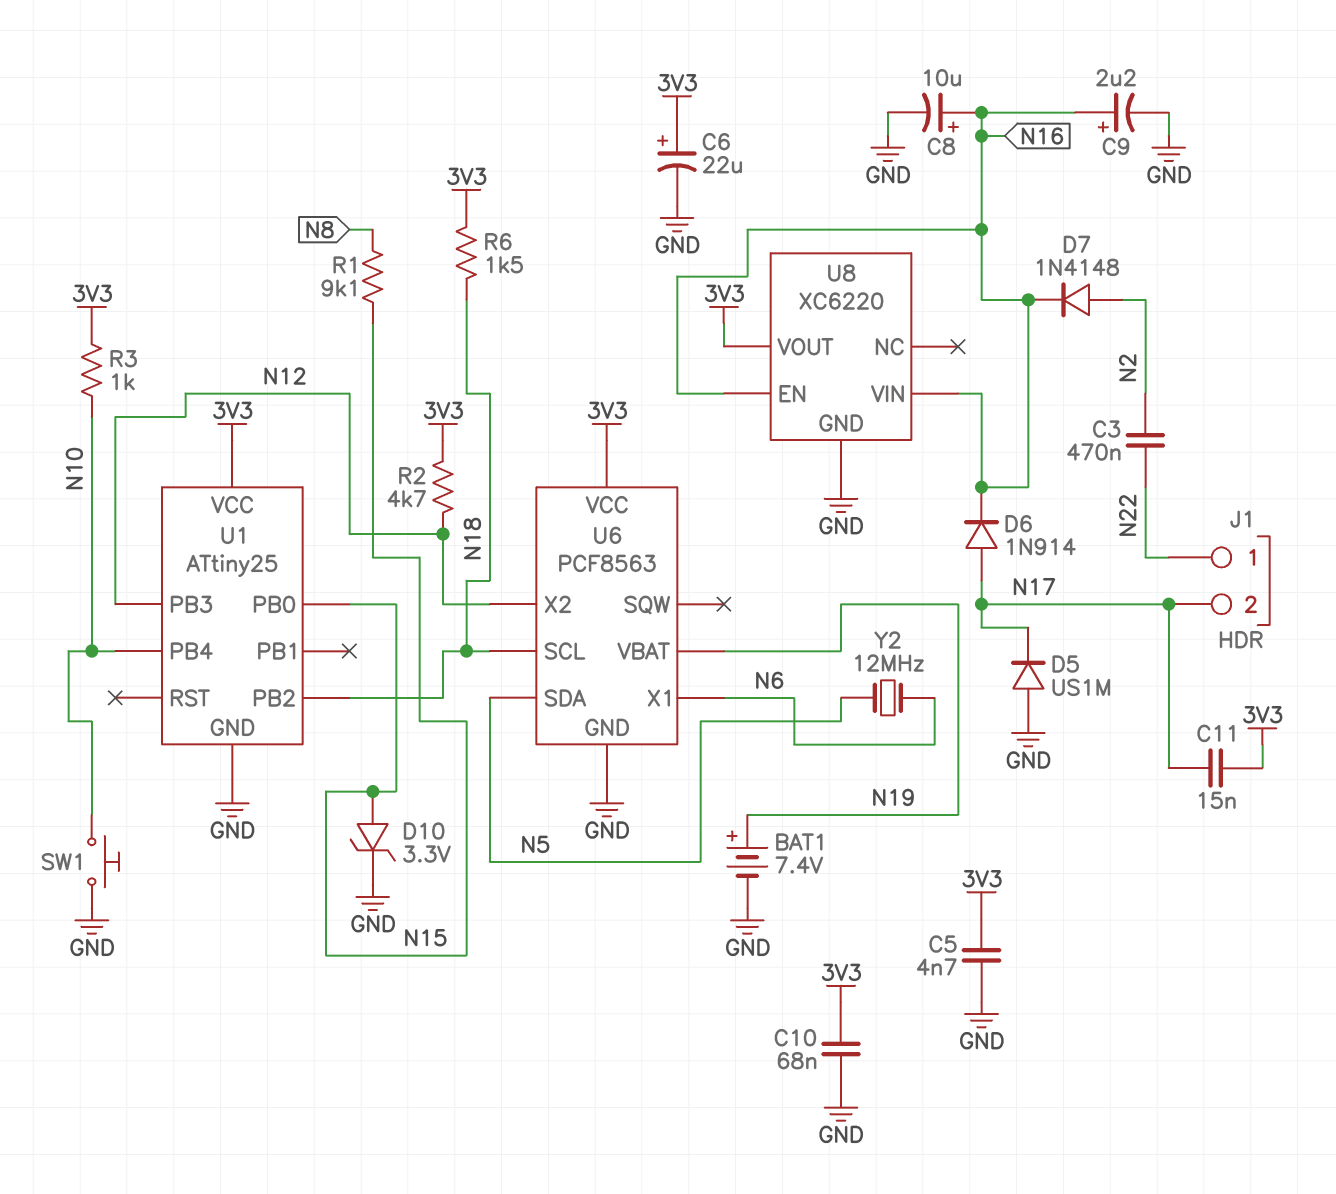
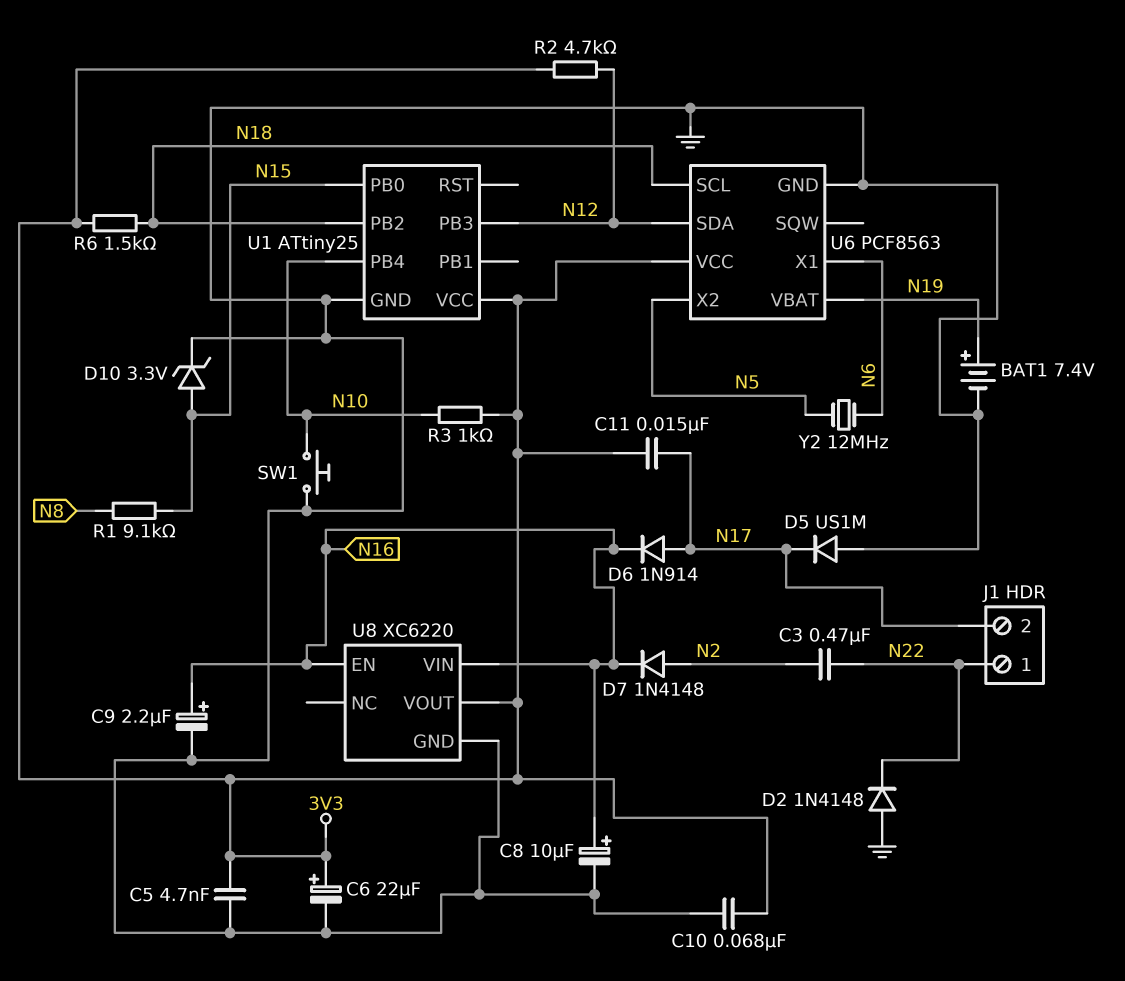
D2: none -> diode 1N4148 (A GND, K N22)
U6 pin SDA: N5 -> N12
U6 pin X2: N12 -> N5

